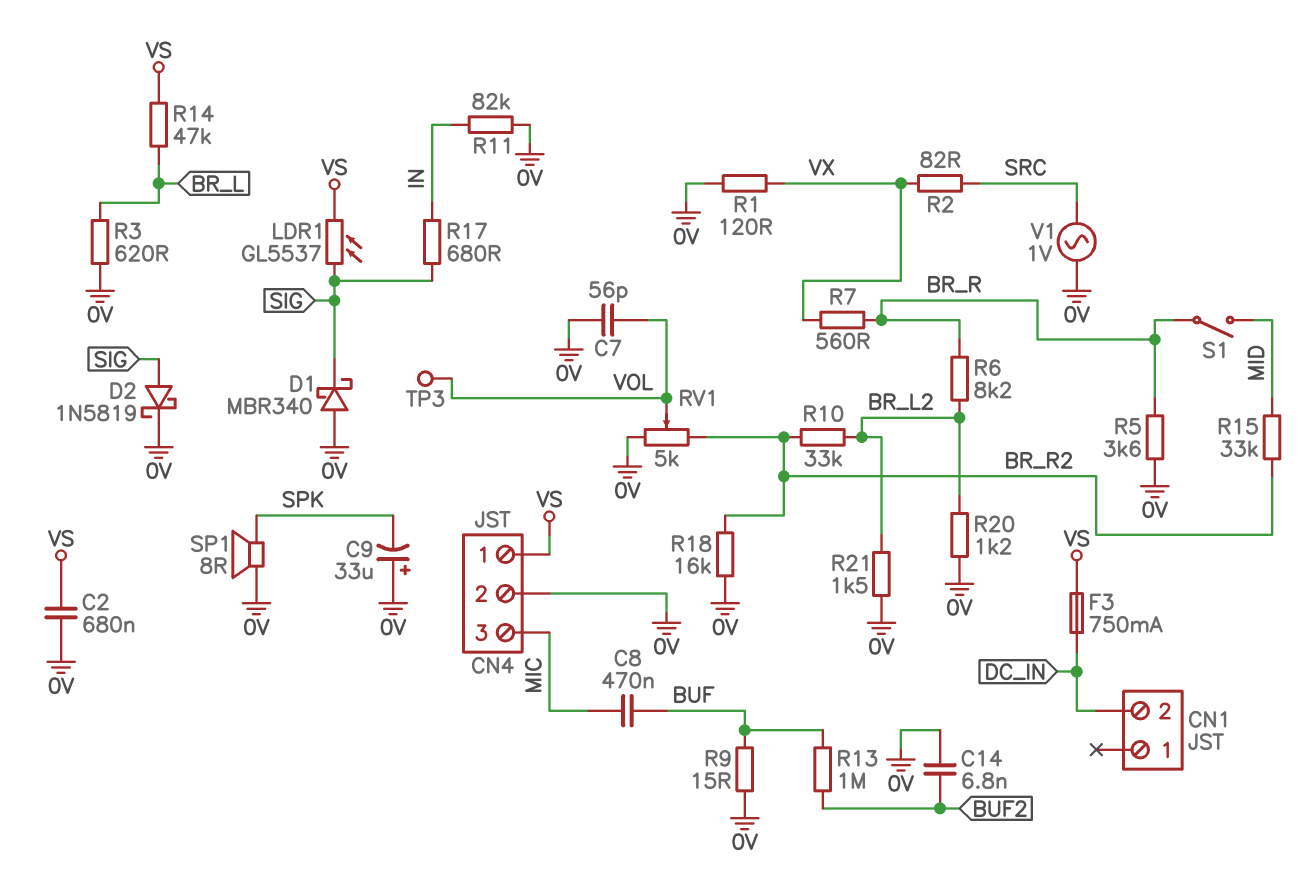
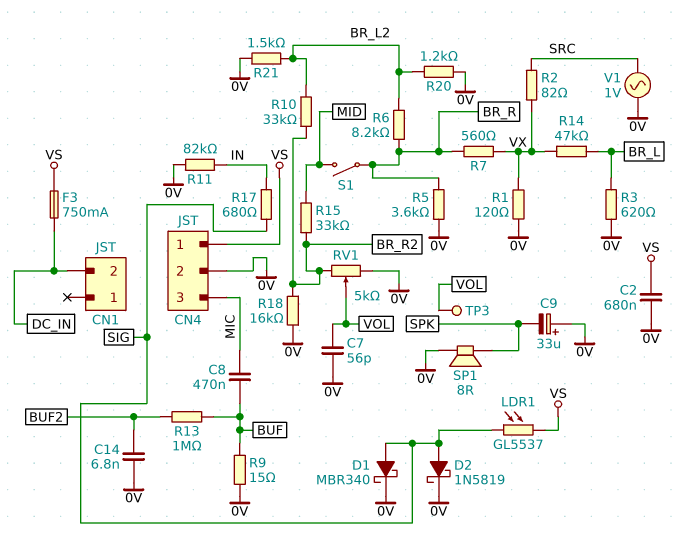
D1: schottky MBR340 (A 0V, K SIG) -> schottky MBR340 (A SIG, K 0V)
R14: 47k (BR_L, VS) -> 47k (BR_L, VX)

